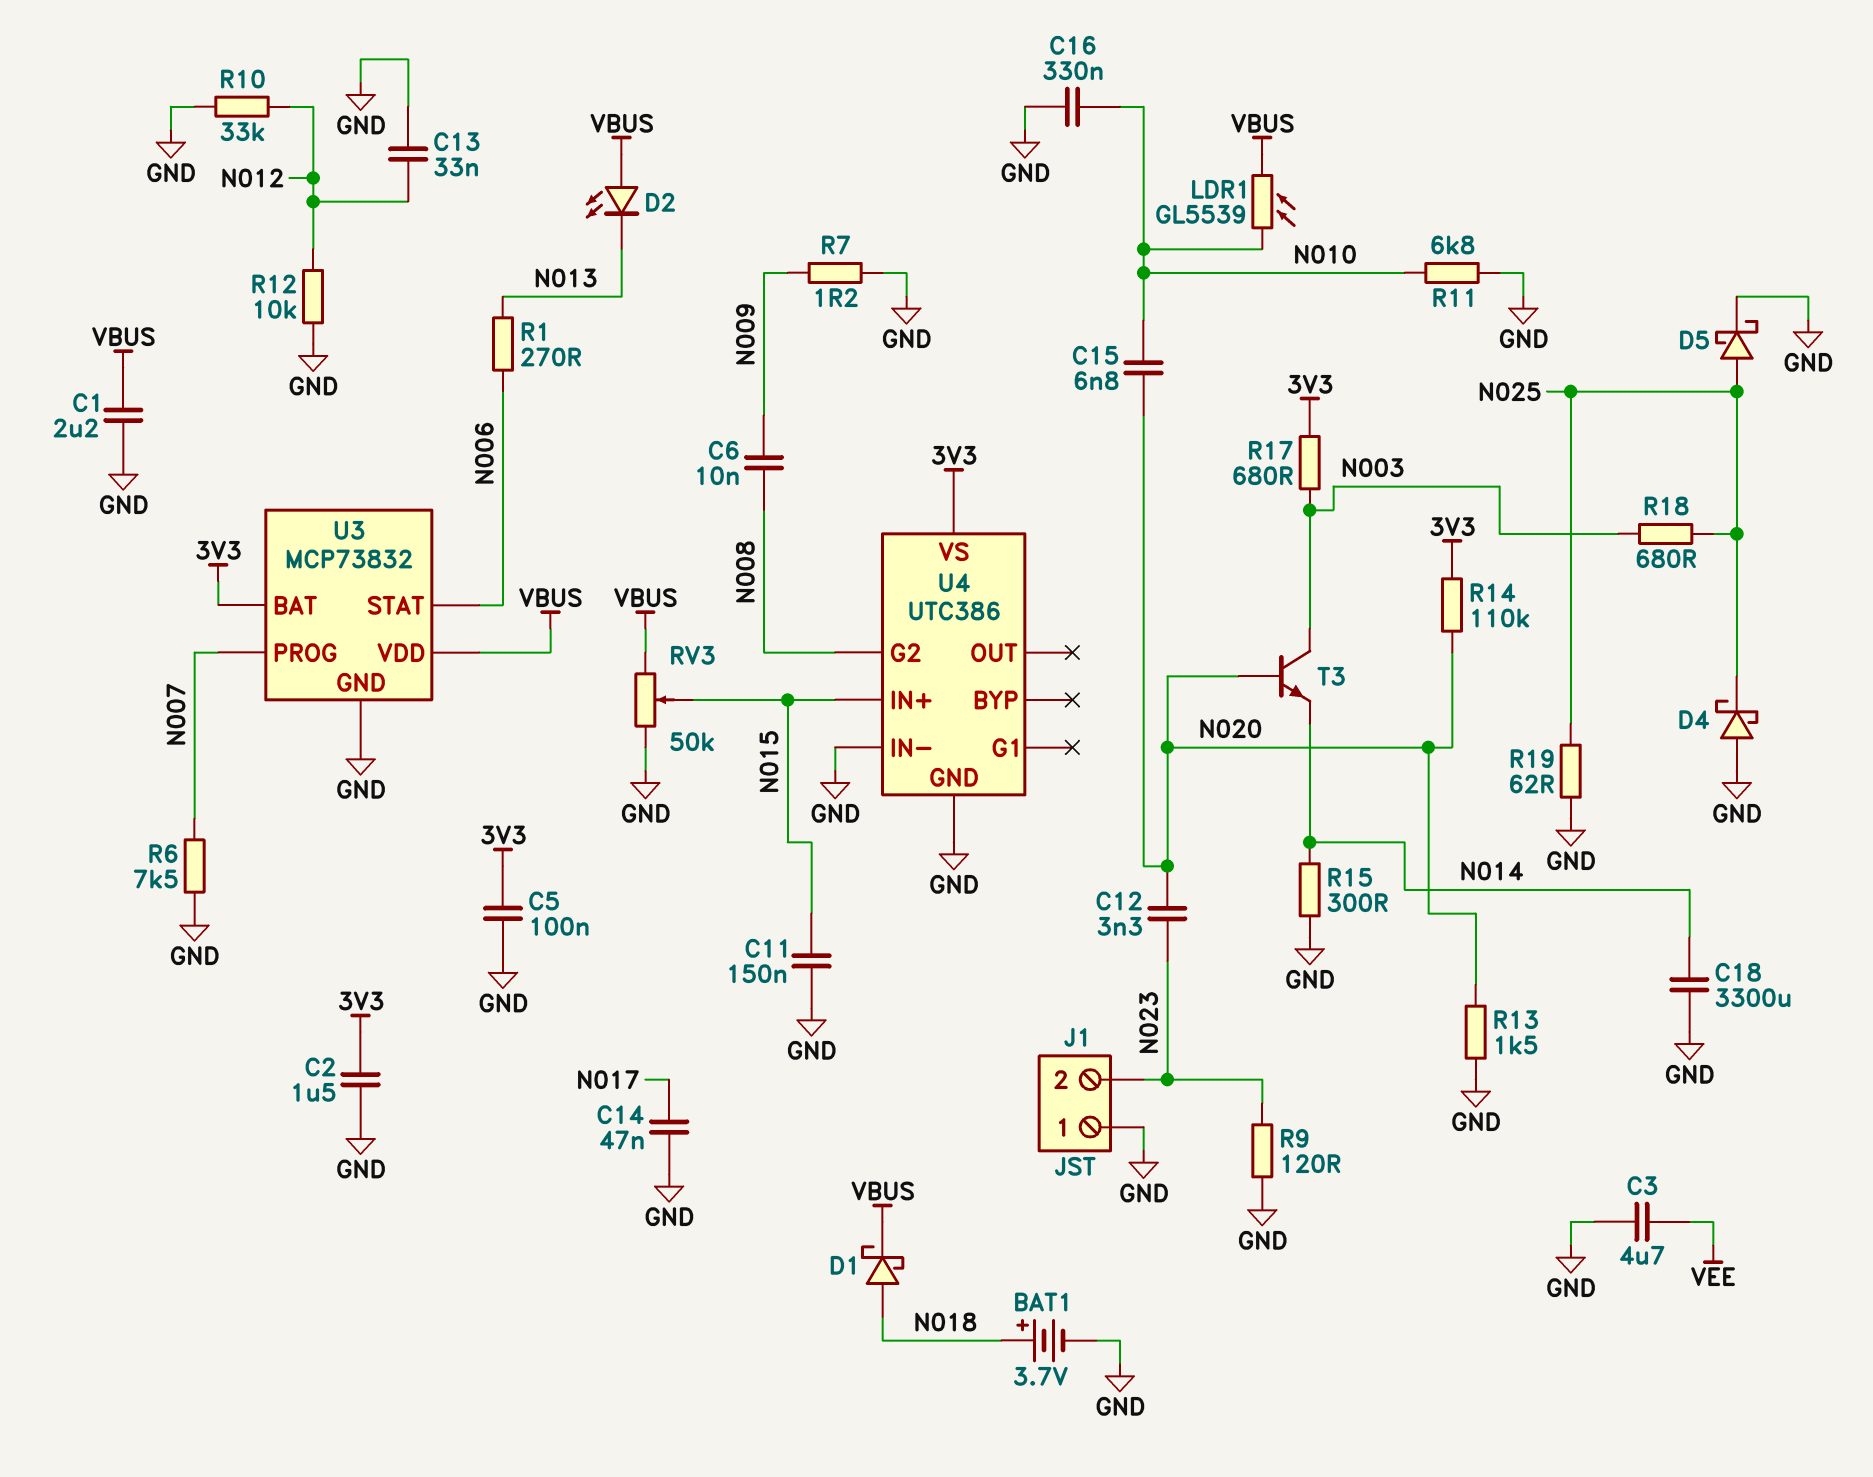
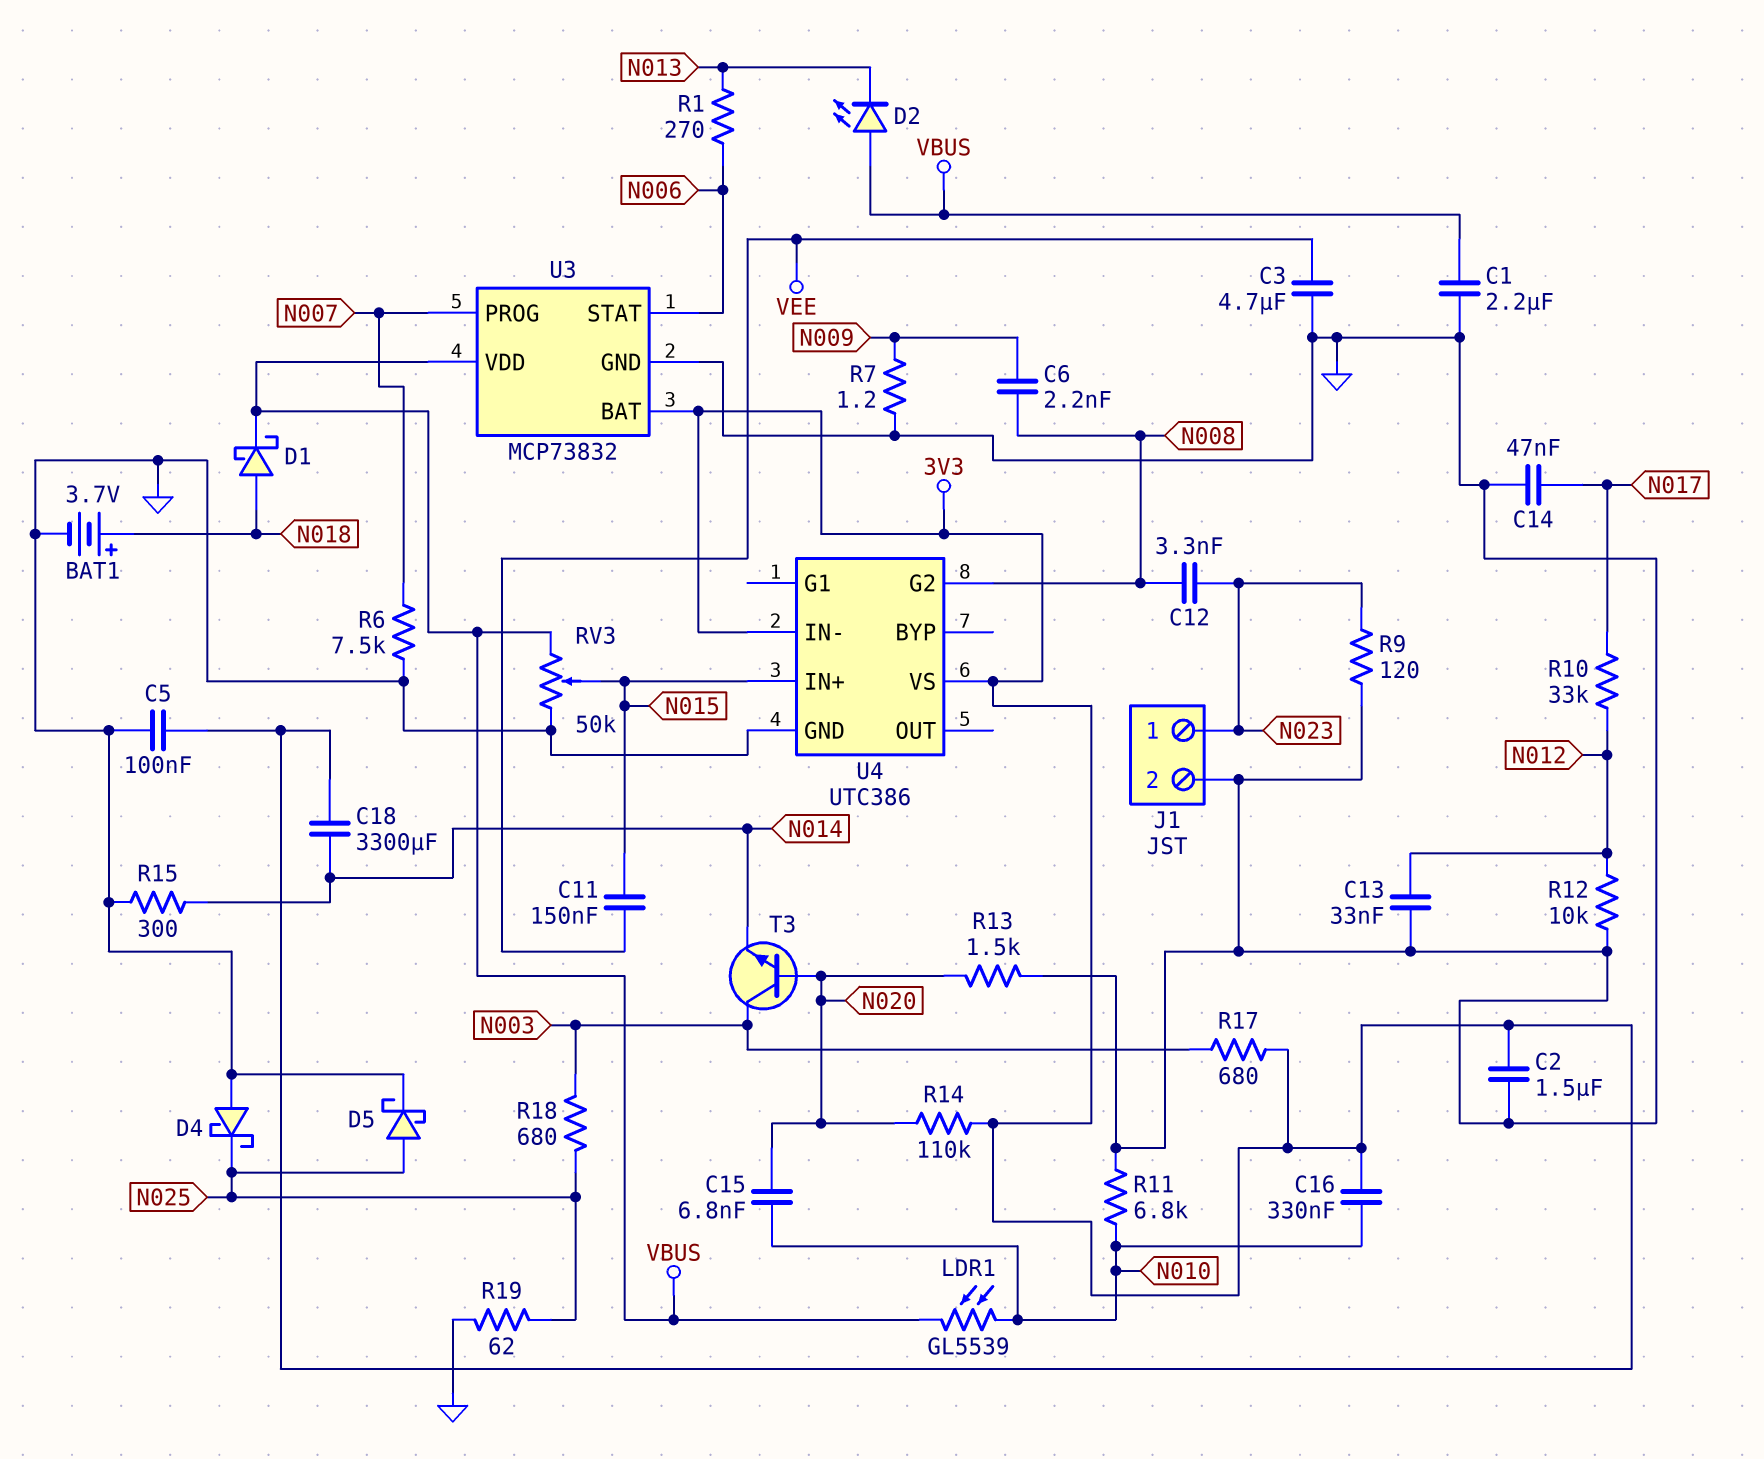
C6: 10nF (N008, N009) -> 2.2nF (N008, N009)
C11: 150nF (GND, N015) -> 150nF (N015, VEE)
C12: 3.3nF (N020, N023) -> 3.3nF (N008, N023)
C16: 330nF (GND, N010) -> 330nF (3V3, N010)
C18: 3300uF (GND, N014) -> 3300uF (3V3, N014)
J1 pin 1: GND -> N023
J1 pin 2: N023 -> GND
R10: 33k (GND, N012) -> 33k (N012, N017)
U4 pin IN-: GND -> 3V3

